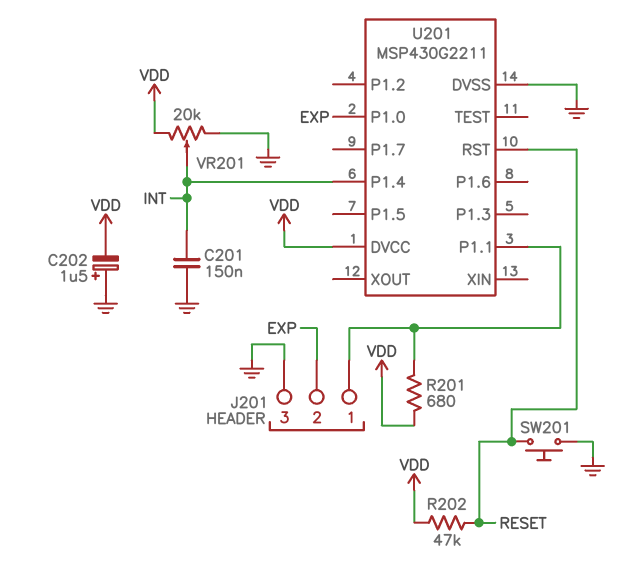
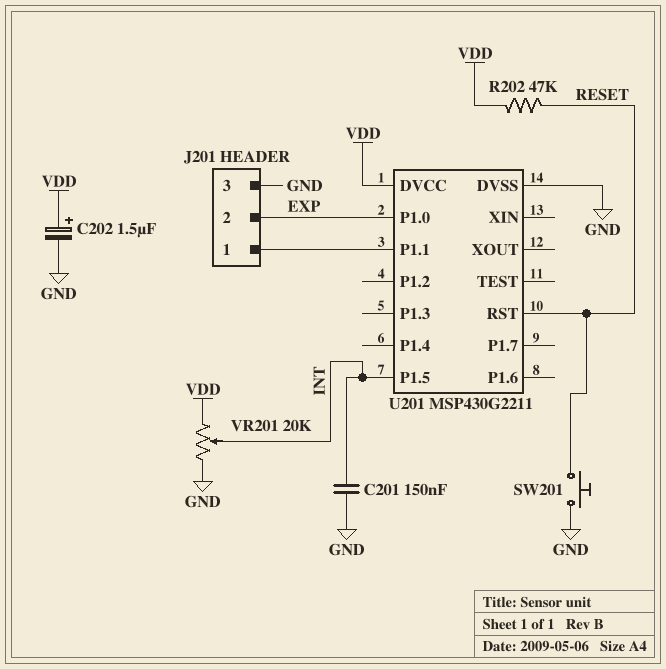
C202: 1.5uF (plus GND, minus VDD) -> 1.5uF (plus VDD, minus GND)
R201: 680 (J201/1, VDD) -> none
U201 pin P1.4: INT -> none
U201 pin P1.5: none -> INT

